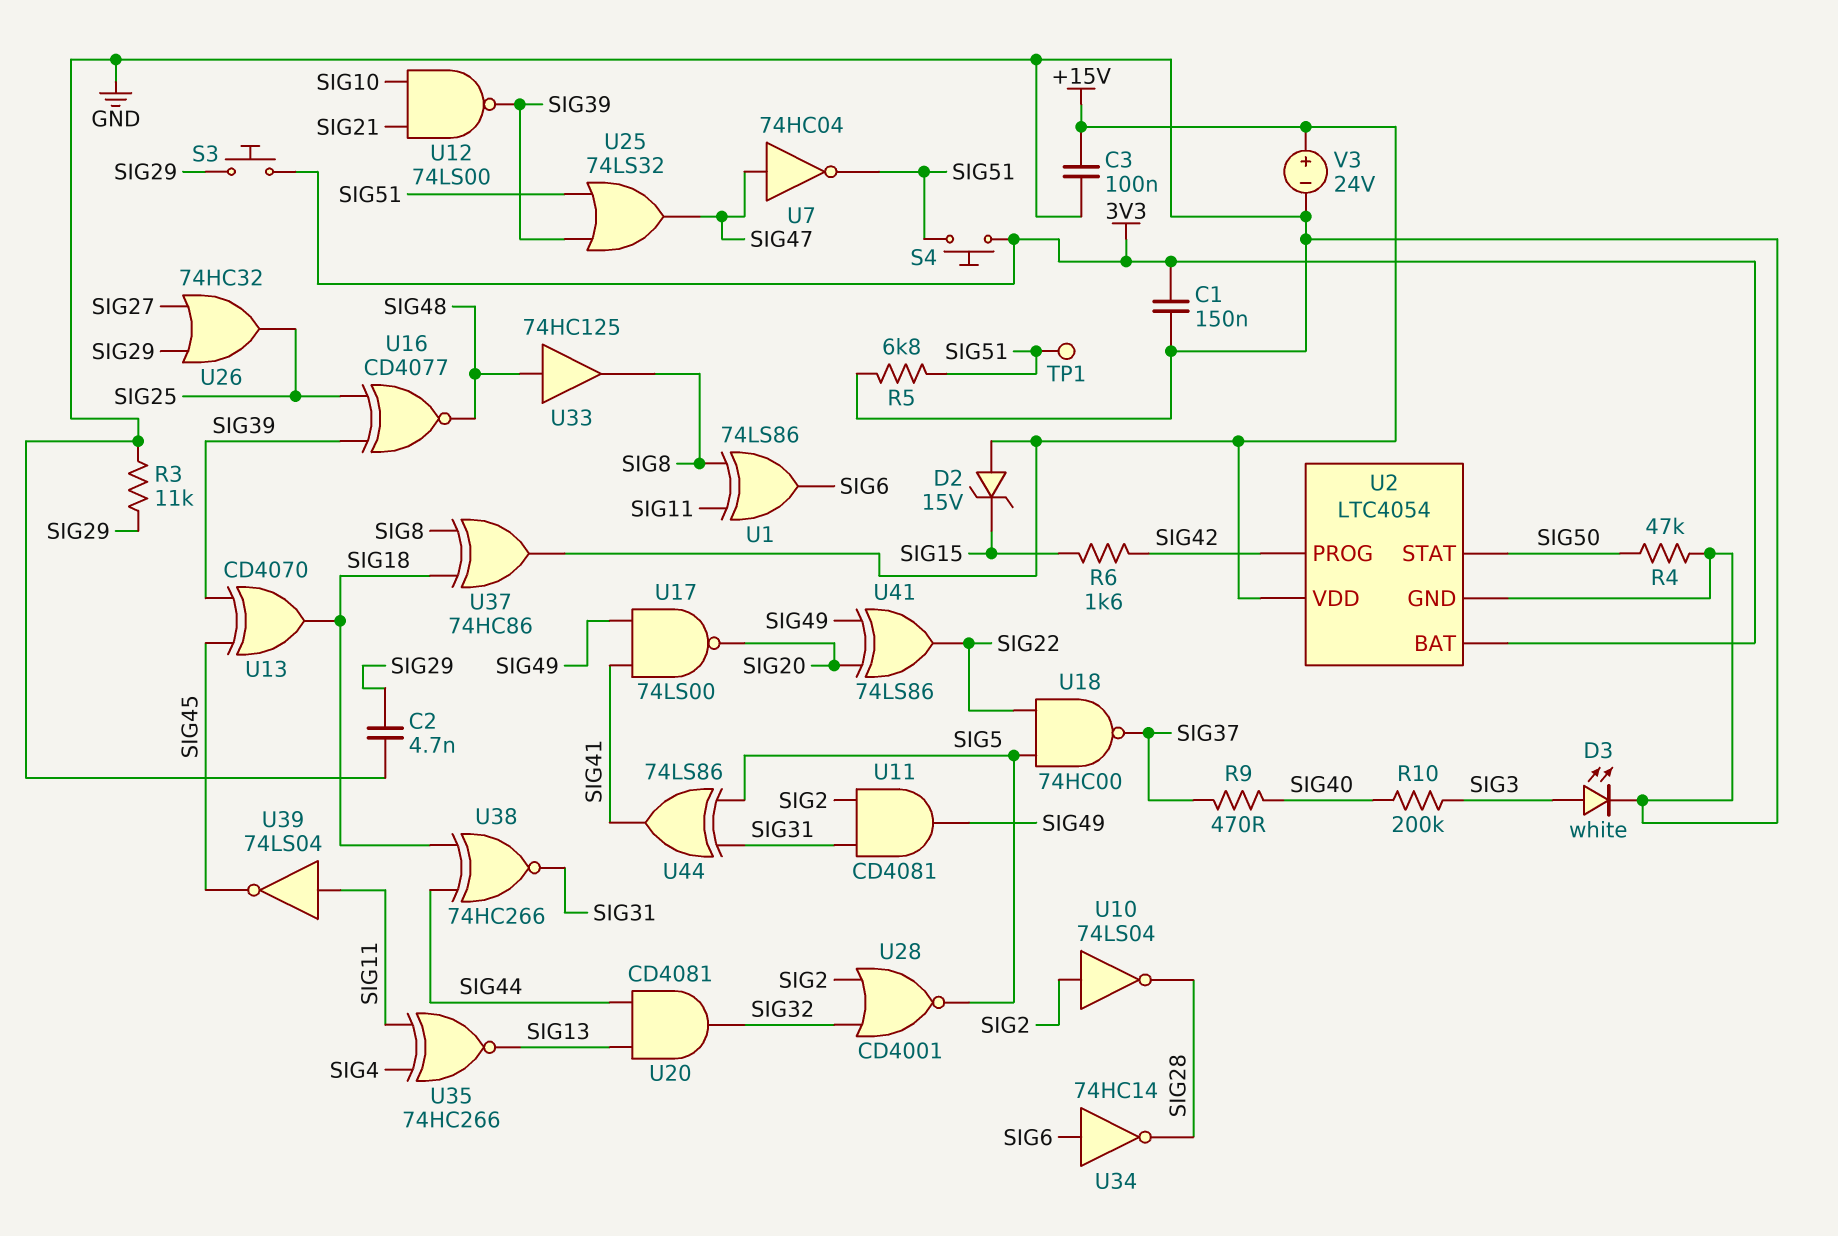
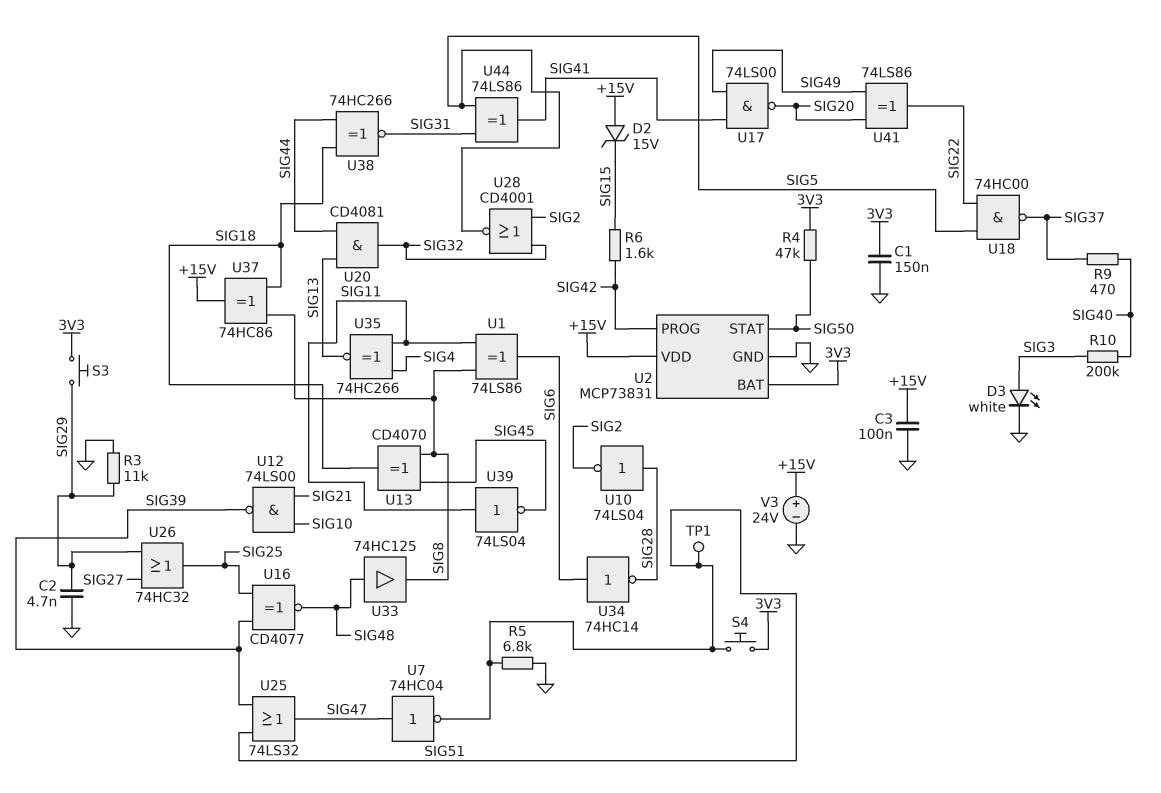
R4: 47k (GND, SIG50) -> 47k (3V3, SIG50)
U2: LTC4054 -> MCP73831
U10: NOT 74LS04 (in SIG2, out SIG28) -> NOT 74LS04 (in SIG28, out SIG2)
U11: AND CD4081 (in SIG2, in SIG31, out SIG49) -> none
U13: XOR CD4070 (in SIG39, in SIG45, out SIG18) -> XOR CD4070 (in SIG8, in SIG45, out SIG18)

